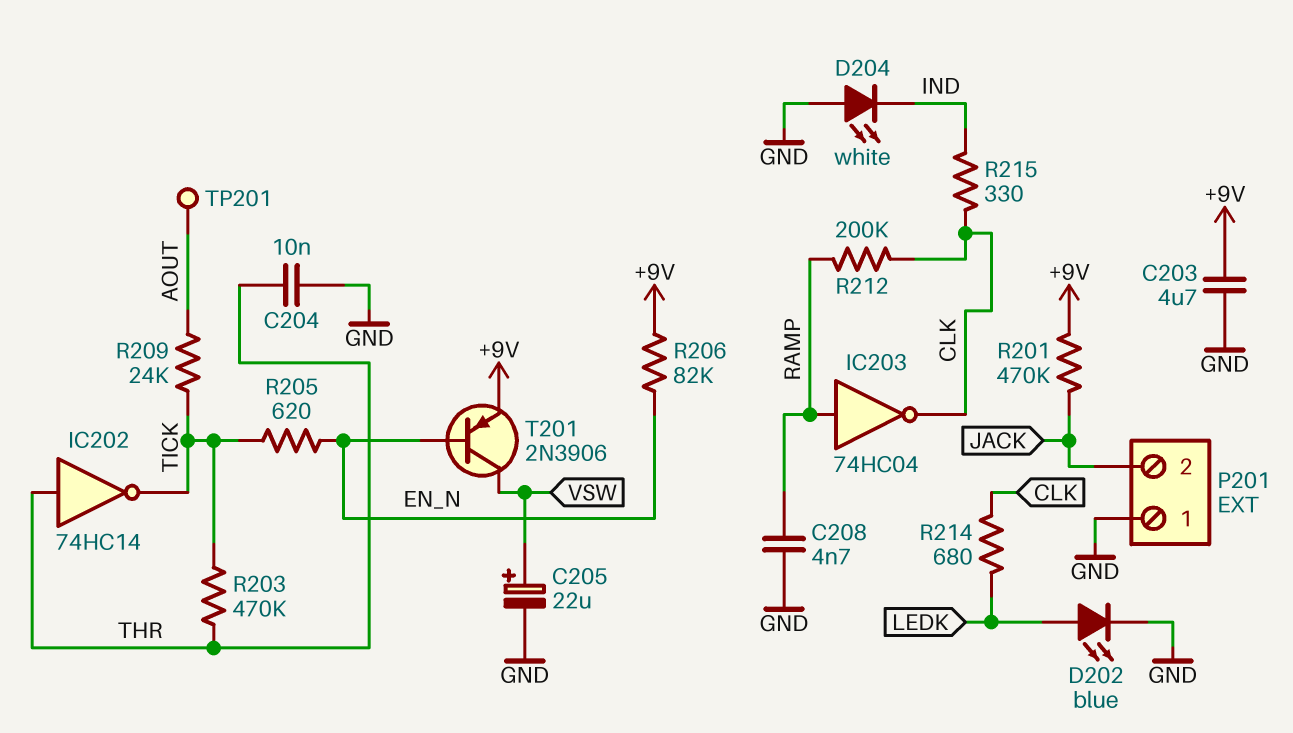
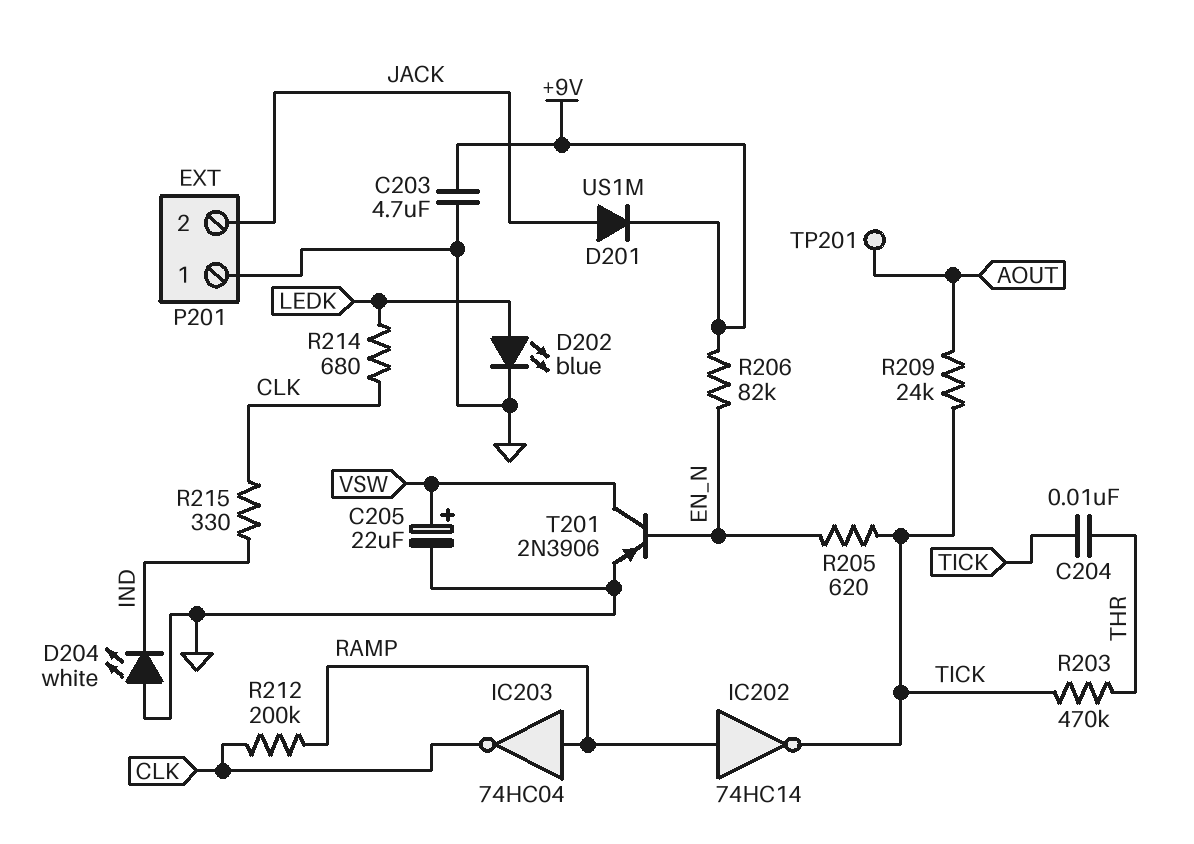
C204: 10nF (GND, THR) -> 10nF (THR, TICK)
C208: 4.7nF (GND, RAMP) -> none
D201: none -> diode US1M (A JACK, K +9V)
IC202: NOT 74HC14 (in THR, out TICK) -> NOT 74HC14 (in RAMP, out TICK)
R201: 470k (+9V, JACK) -> none
T201: PNP 2N3906 (B EN_N, C VSW, E +9V) -> PNP 2N3906 (B EN_N, C VSW, E GND)

